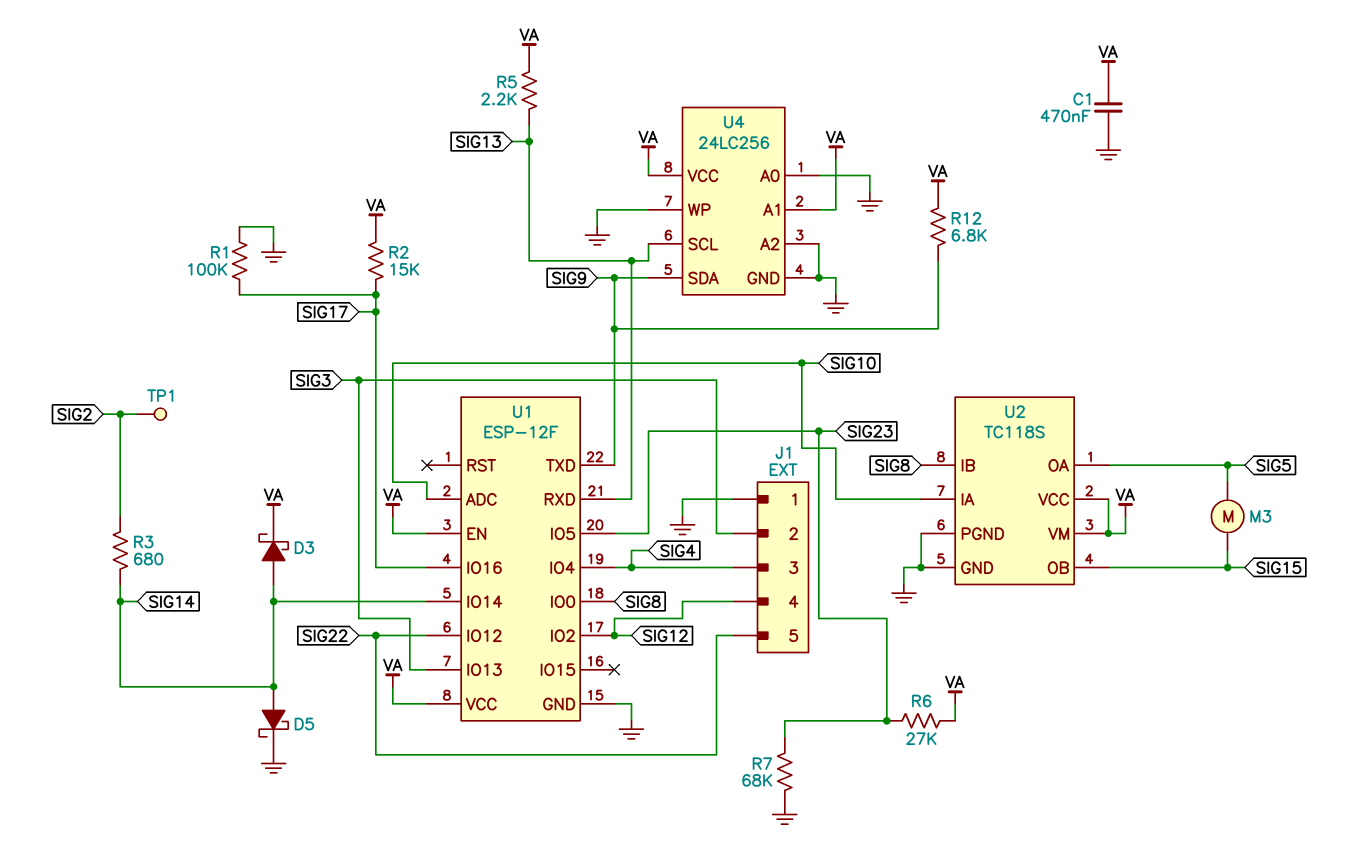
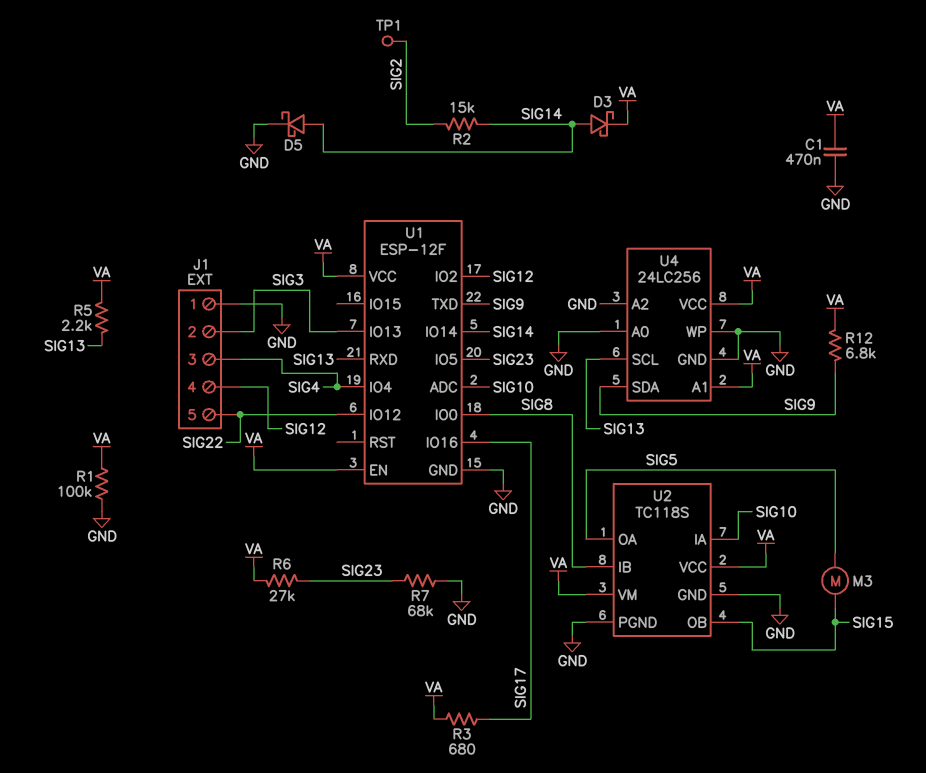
R1: 100k (GND, SIG17) -> 100k (GND, VA)
R2: 15k (SIG17, VA) -> 15k (SIG2, SIG14)
R3: 680 (SIG2, SIG14) -> 680 (SIG17, VA)

